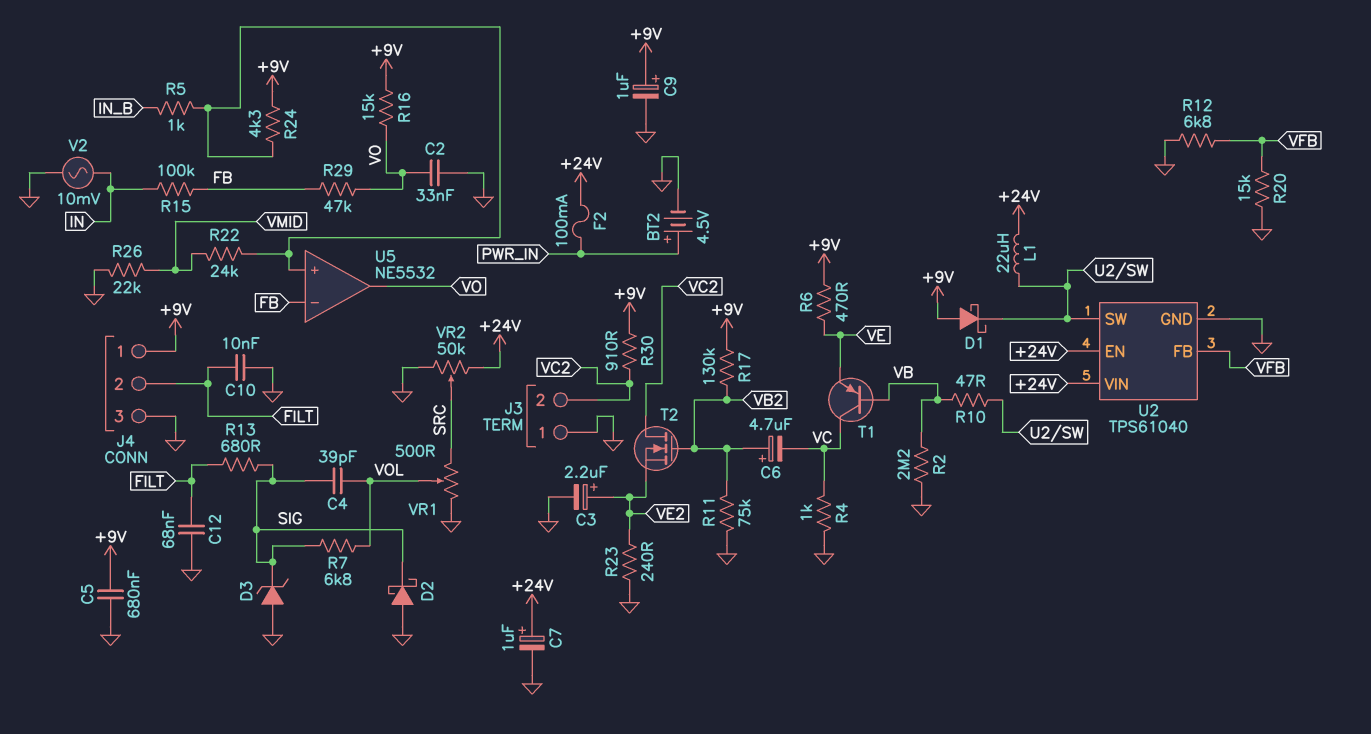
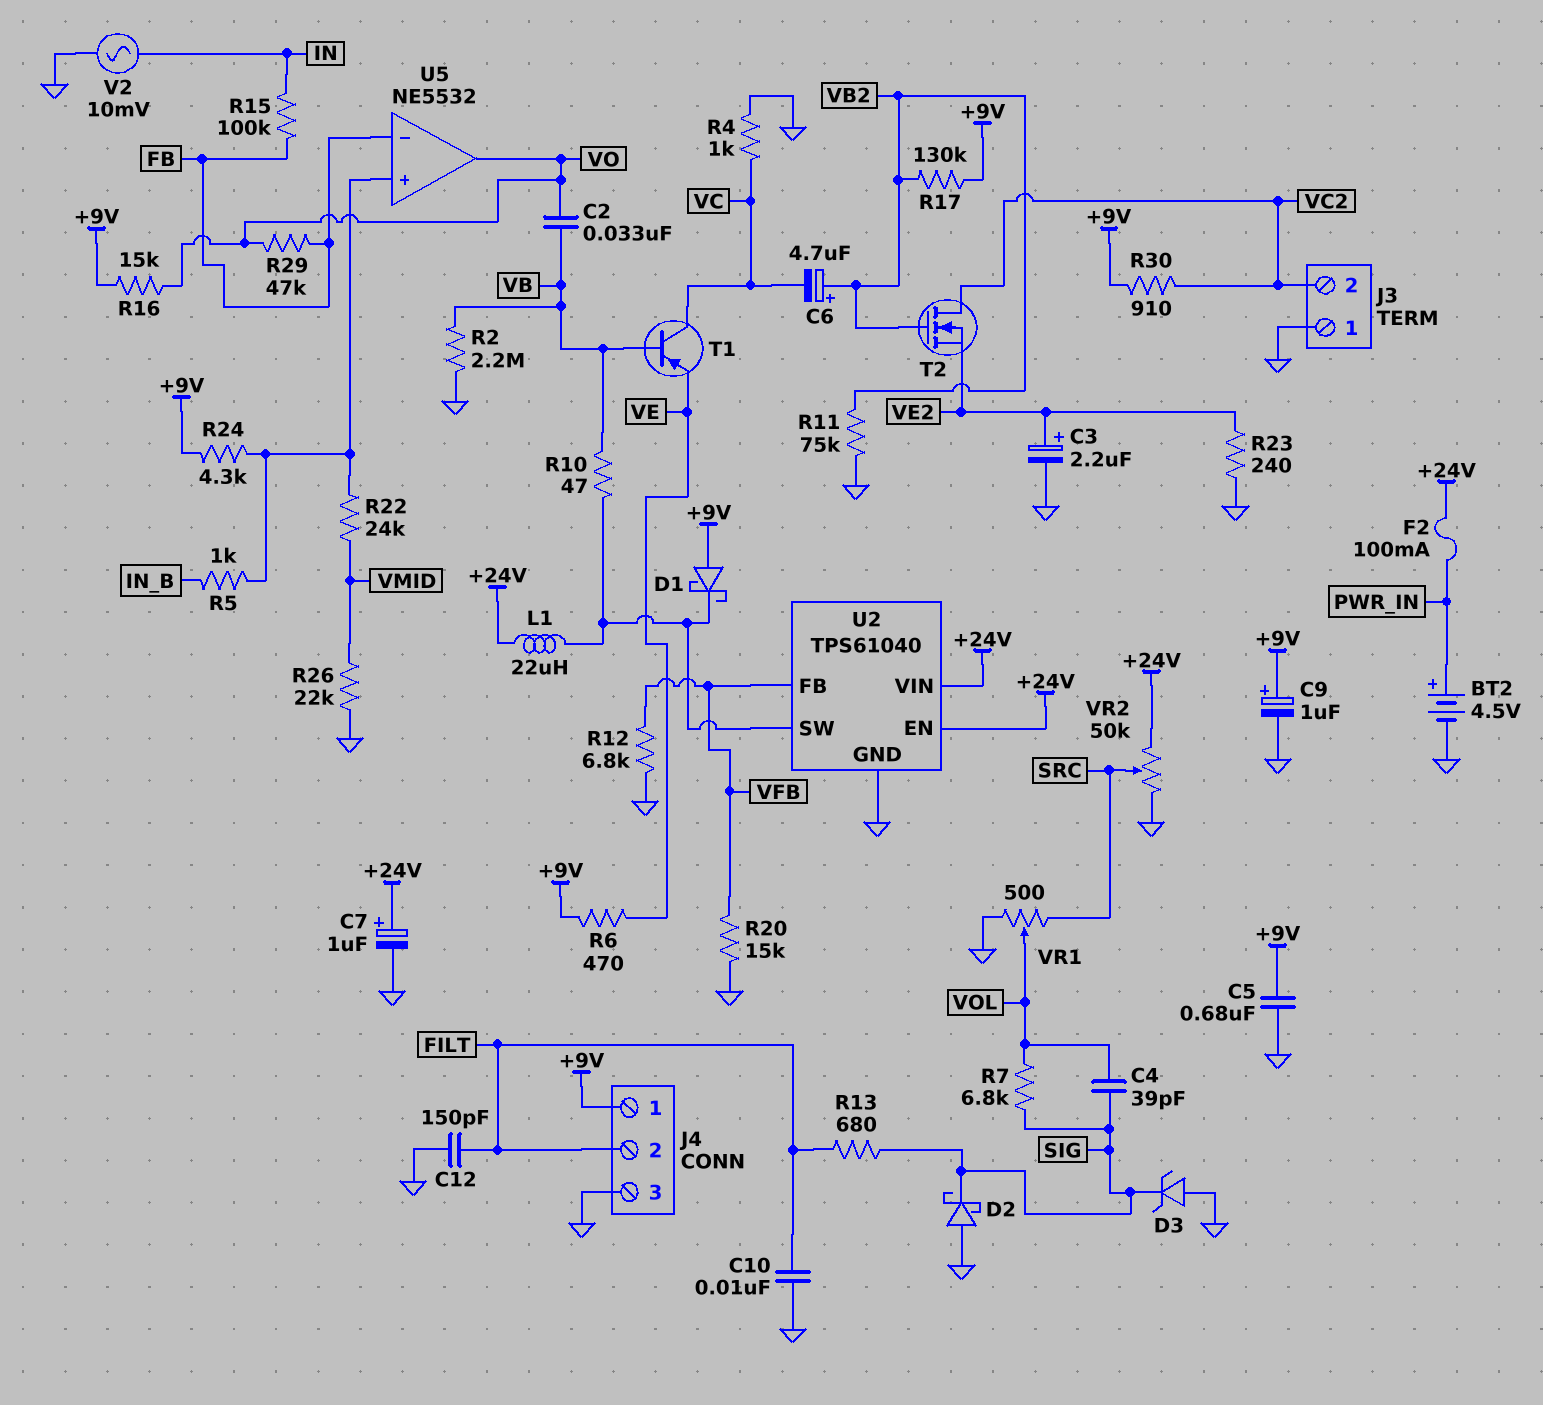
C2: 33nF (GND, VO) -> 33nF (VB, VO)
C12: 68nF (FILT, GND) -> 150pF (FILT, GND)

